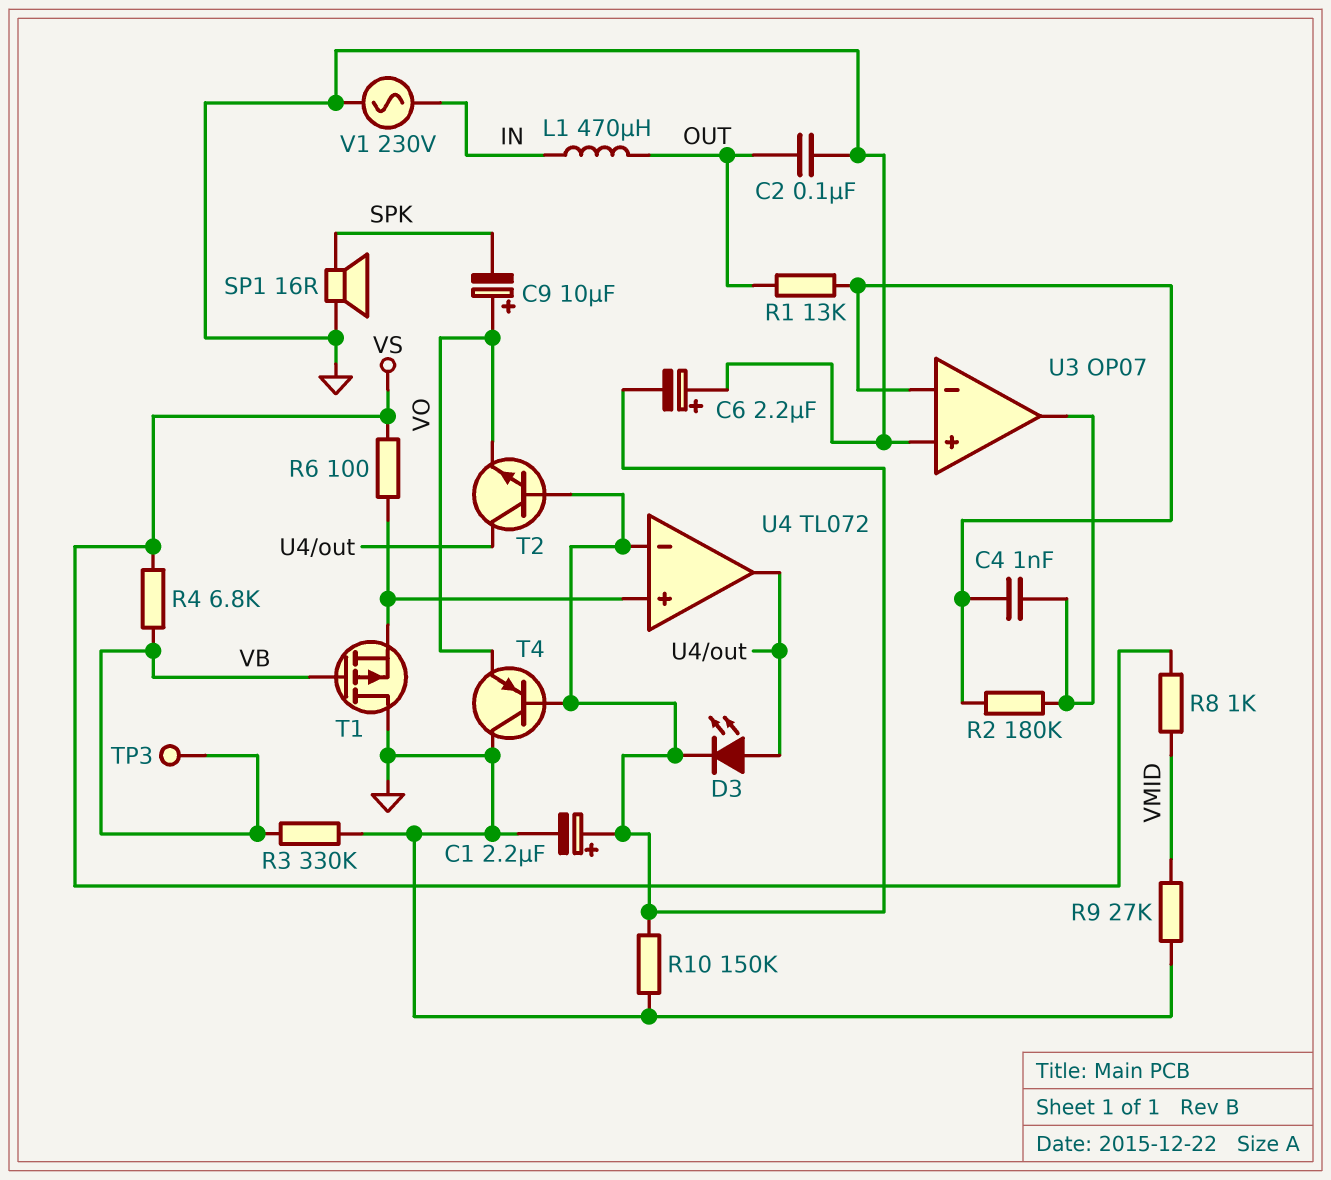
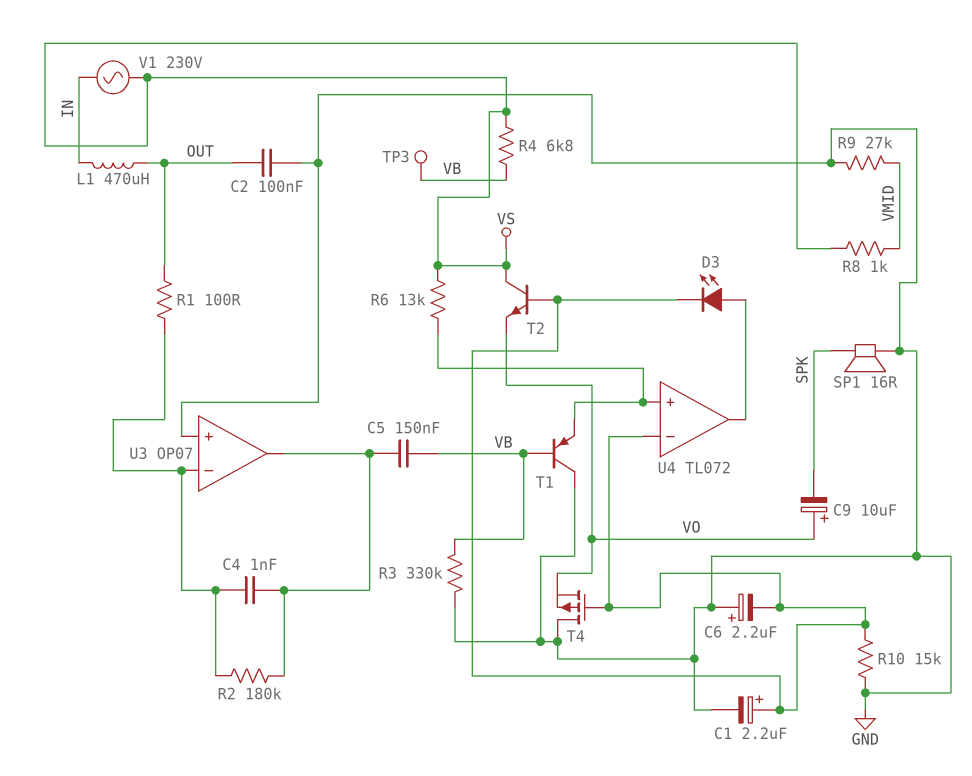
C5: none -> 150nF (U3/out, VB)
R1: 13k (OUT, U3/in-) -> 100 (OUT, U3/in-)
R6: 100 (U4/in+, VS) -> 13k (U4/in+, VS)
R10: 150k (GND, U4/in-) -> 15k (GND, U4/in-)
T1: PMOS (G VB, D GND, S U4/in+) -> PNP (B VB, C GND, E U4/in+)
T2: NPN (B U4/in-, C U4/out, E VO) -> NPN (B U4/in-, C VS, E VO)
T4: PNP (B U4/in-, C GND, E VO) -> PMOS (G U4/in-, D GND, S VO)
V1: AC 230V (GND, IN) -> AC 230V (IN, VS)

